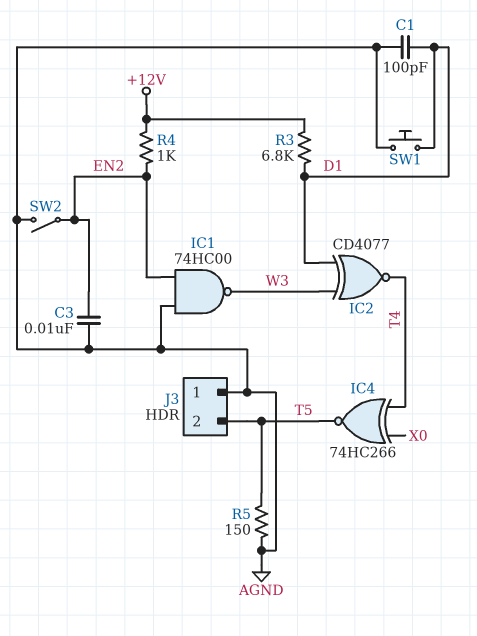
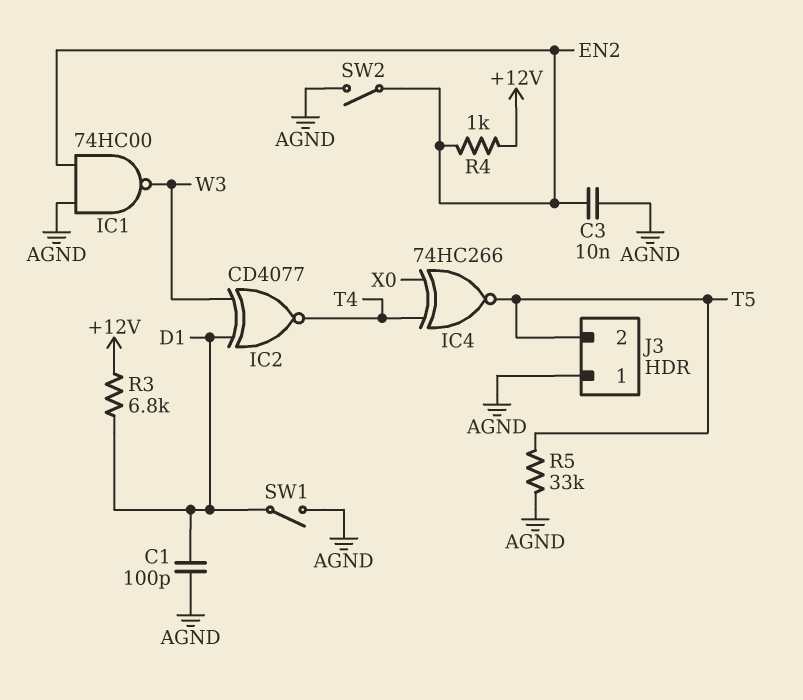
R5: 150 (AGND, T5) -> 33k (AGND, T5)
SW1: button (AGND, D1) -> switch (AGND, D1)

